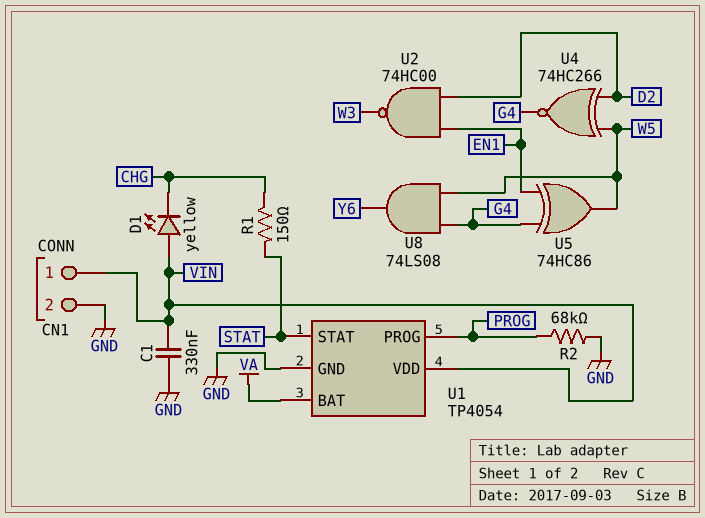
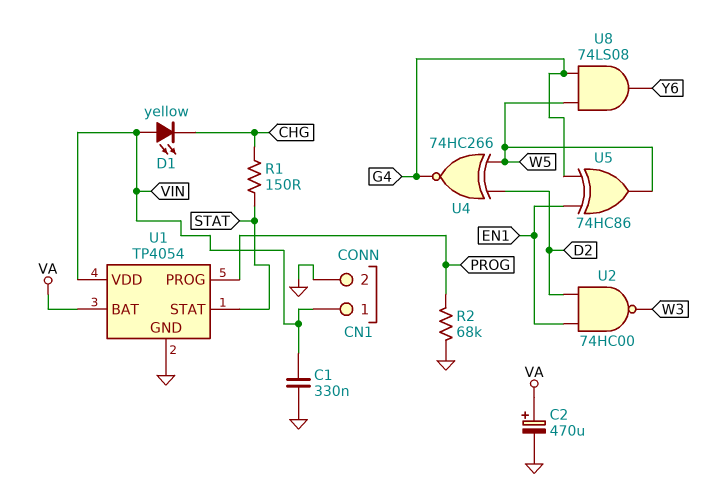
C2: none -> 470uF (plus VA, minus GND)

